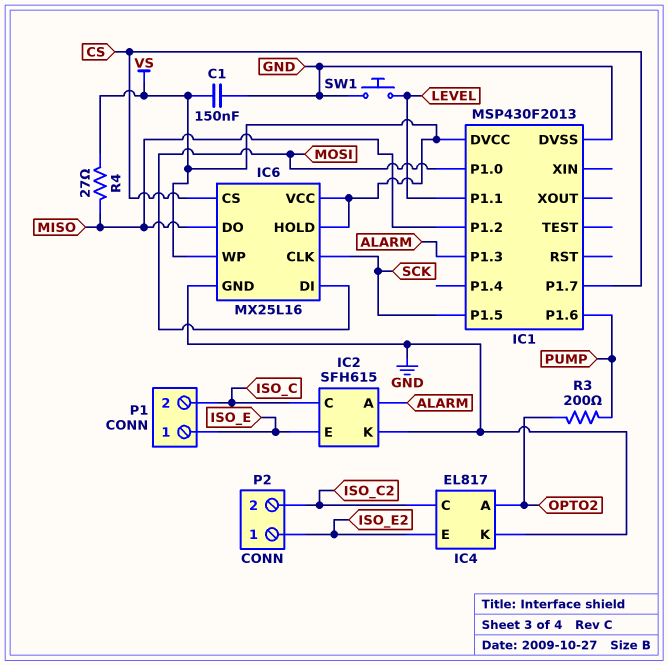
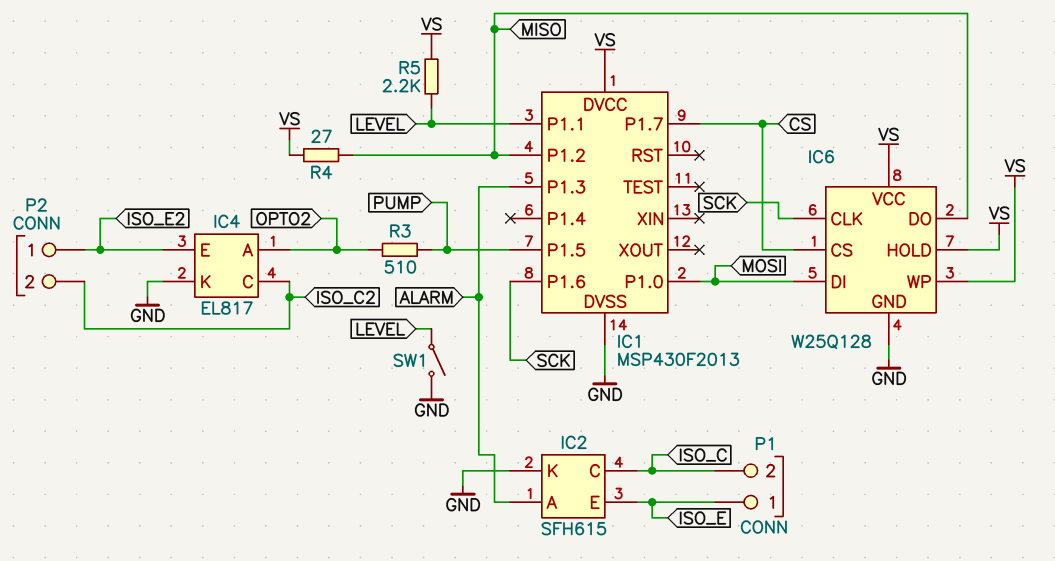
C1: 150nF (GND, VS) -> none
IC1 pin P1.5: SCK -> PUMP
IC1 pin P1.6: PUMP -> SCK
IC6: MX25L16 -> W25Q128
R3: 200 (OPTO2, PUMP) -> 510 (OPTO2, PUMP)
R5: none -> 2.2k (LEVEL, VS)
SW1: button (GND, LEVEL) -> switch (GND, LEVEL)

